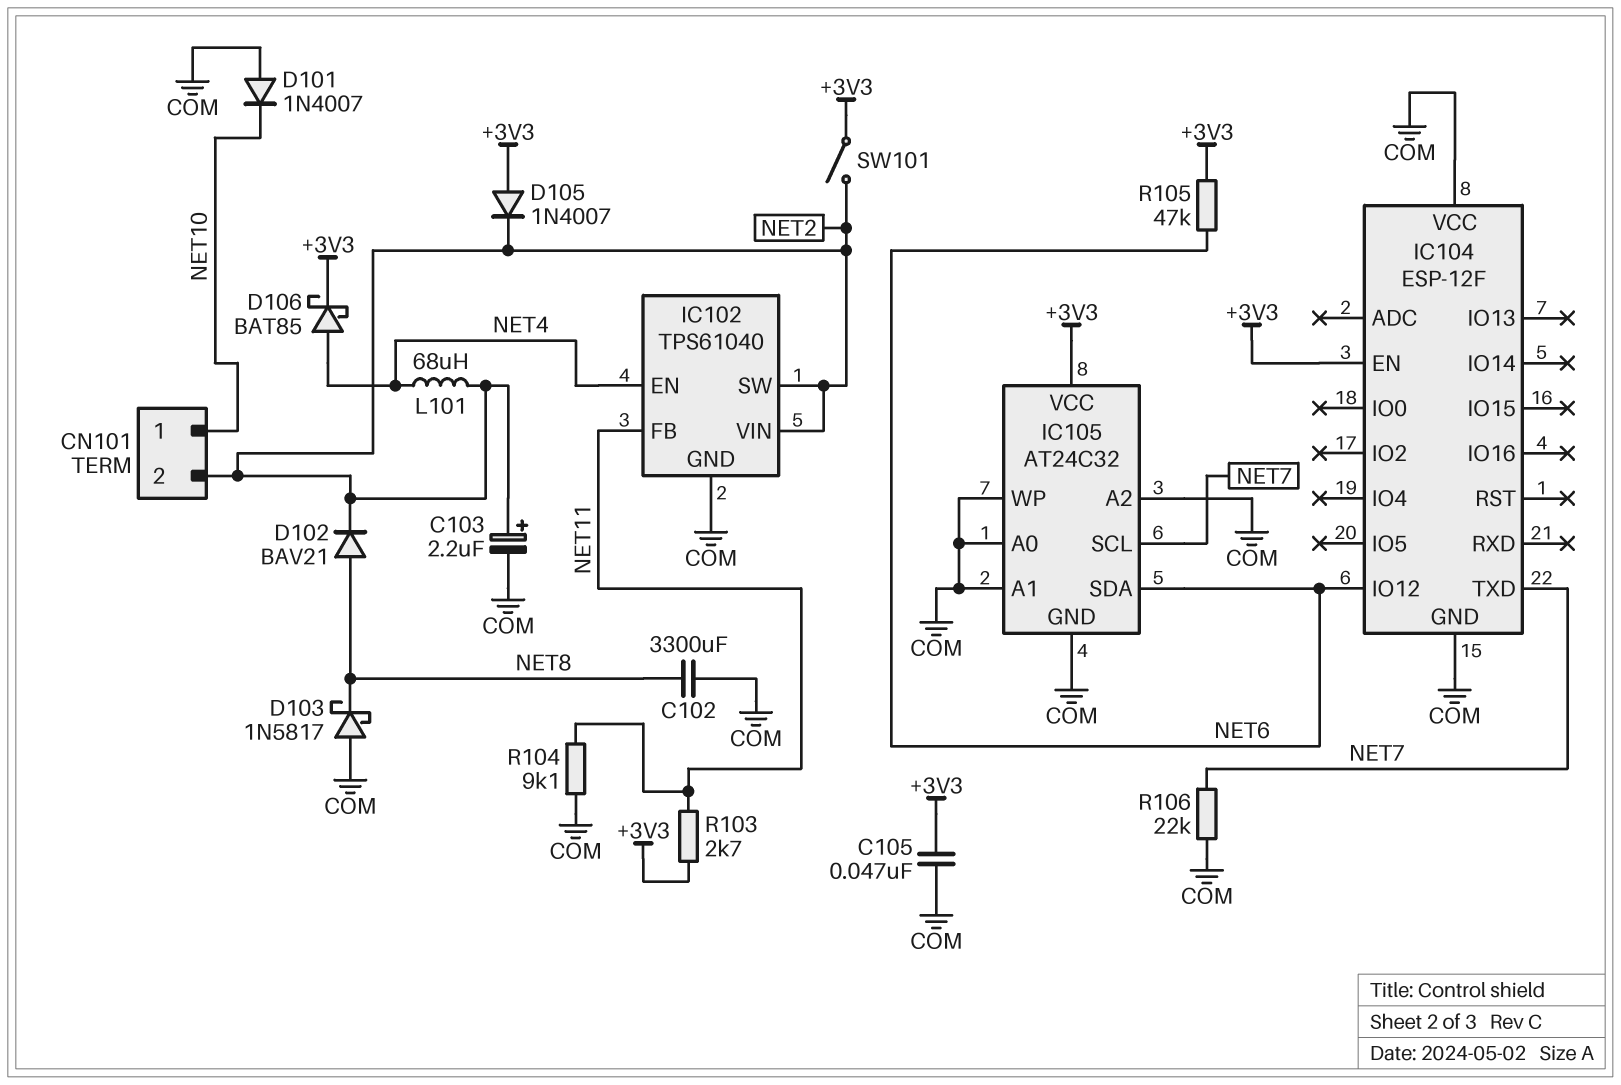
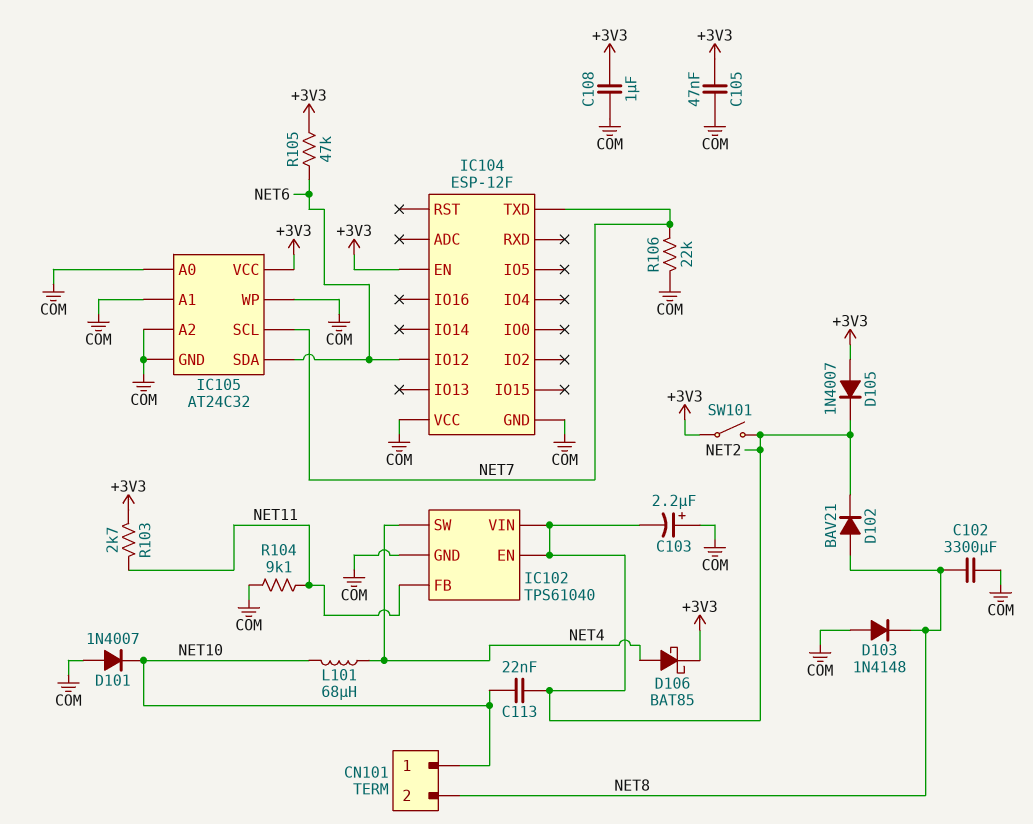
C103: 2.2uF (plus NET2, minus COM) -> 2.2uF (plus COM, minus NET2)
C108: none -> 1uF (+3V3, COM)
C113: none -> 22nF (NET2, NET10)
CN101 pin 2: NET2 -> NET8
D103: schottky 1N5817 (A COM, K NET8) -> diode 1N4148 (A COM, K NET8)
IC102 pin EN: NET4 -> NET2
IC102 pin SW: NET2 -> NET4
L101: 68uH (NET2, NET4) -> 68uH (NET4, NET10)

